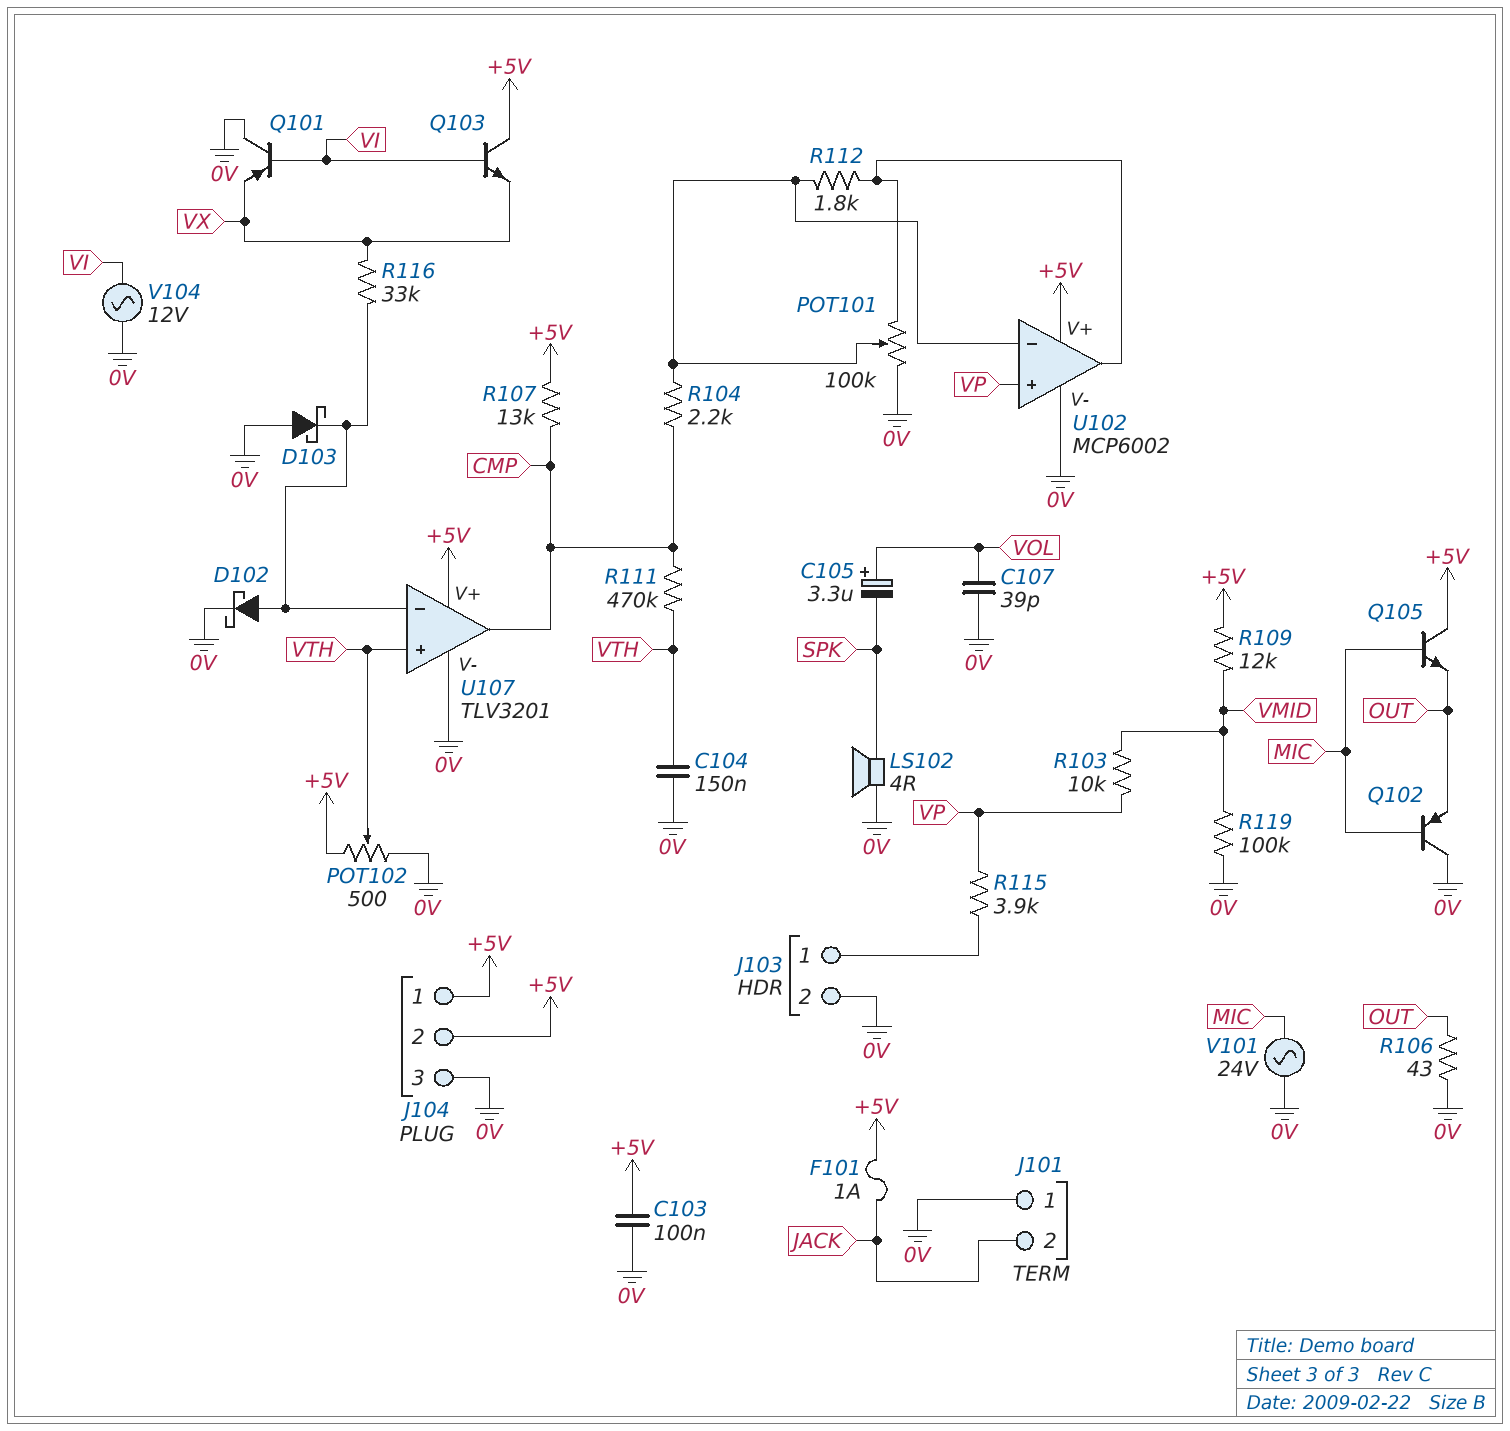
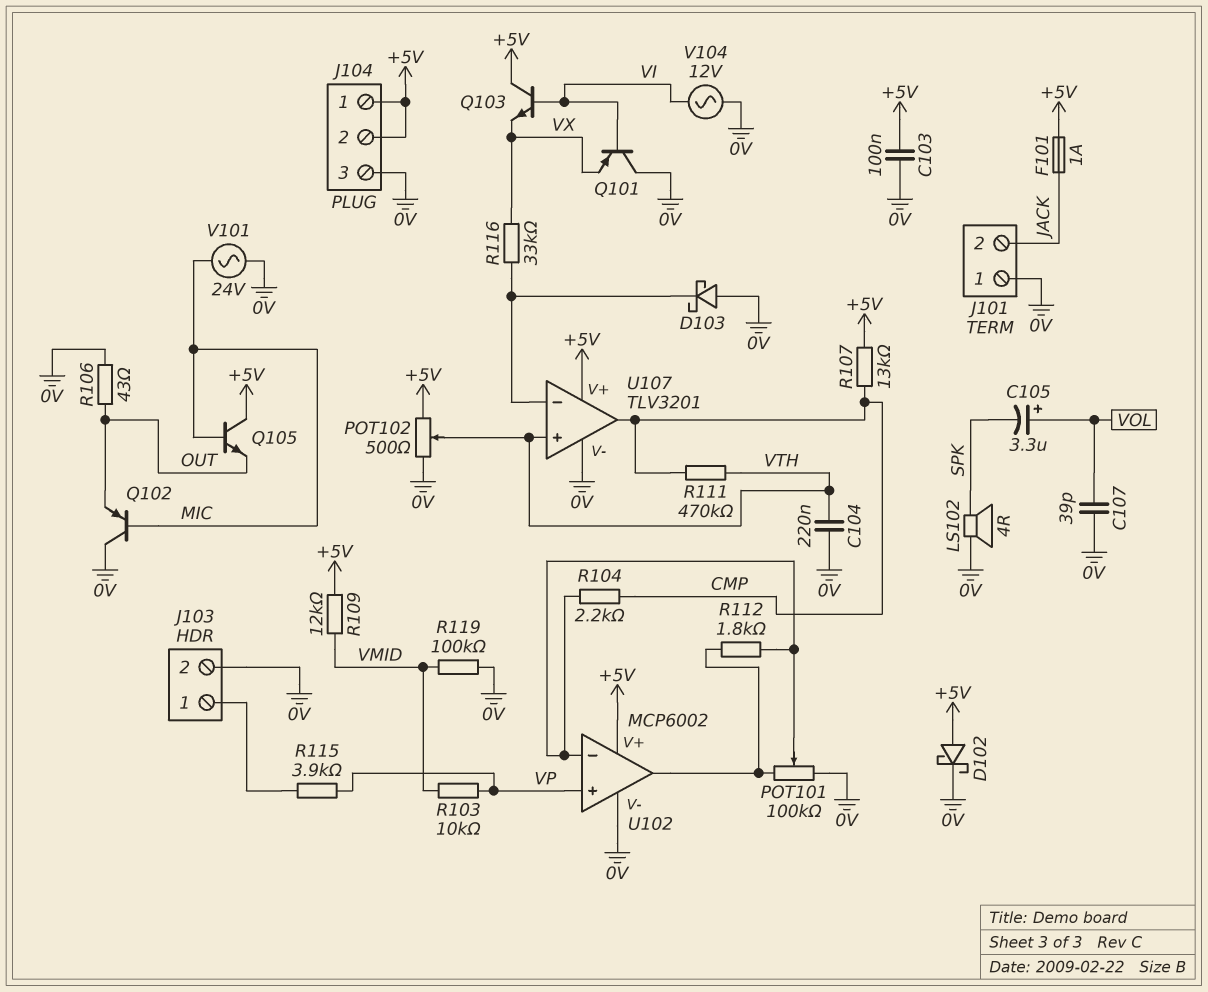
C104: 150nF (0V, VTH) -> 220nF (0V, VTH)
D102: schottky (A U107/in-, K 0V) -> schottky (A +5V, K 0V)

